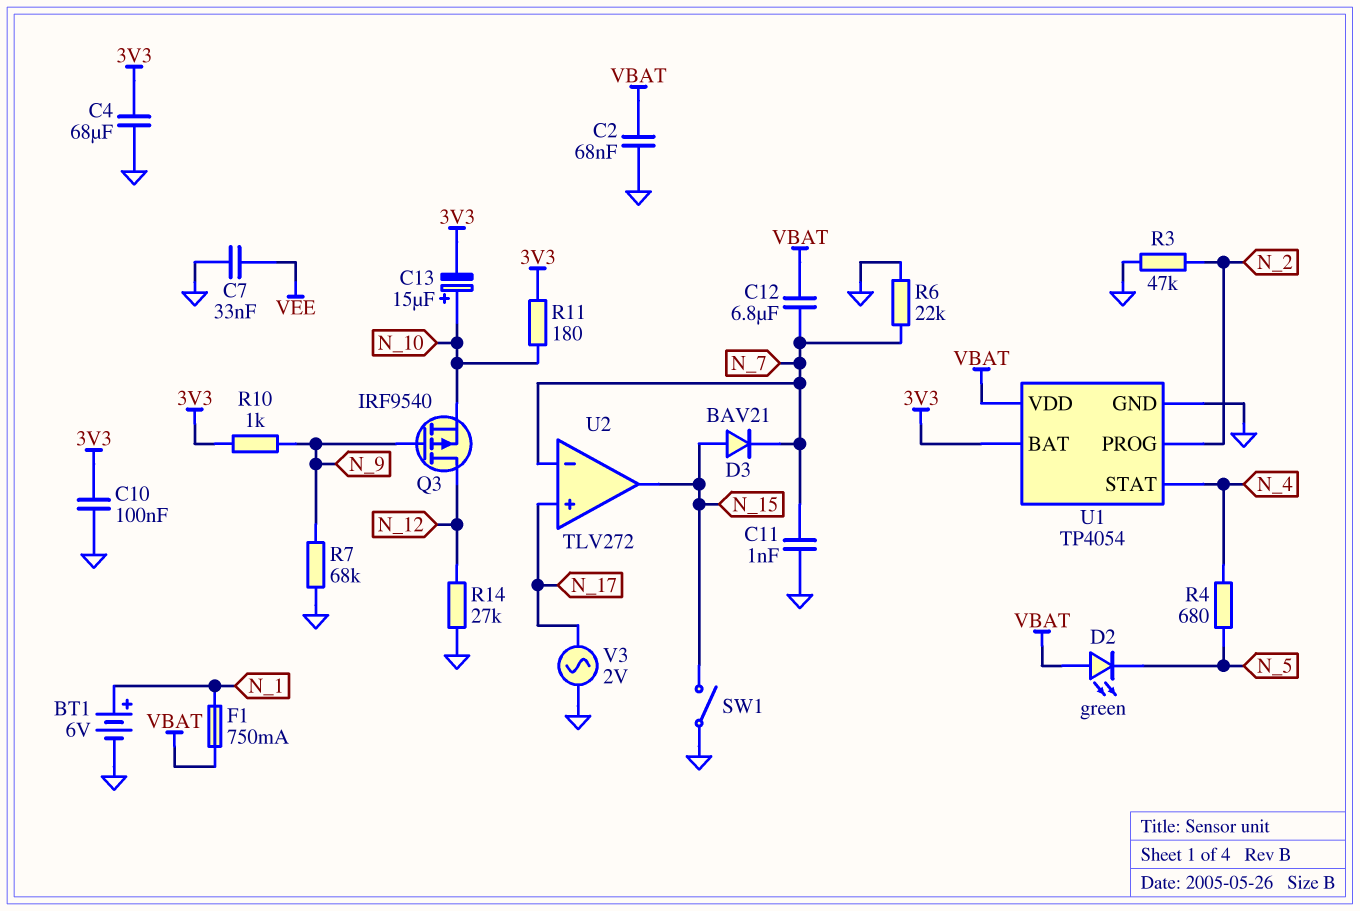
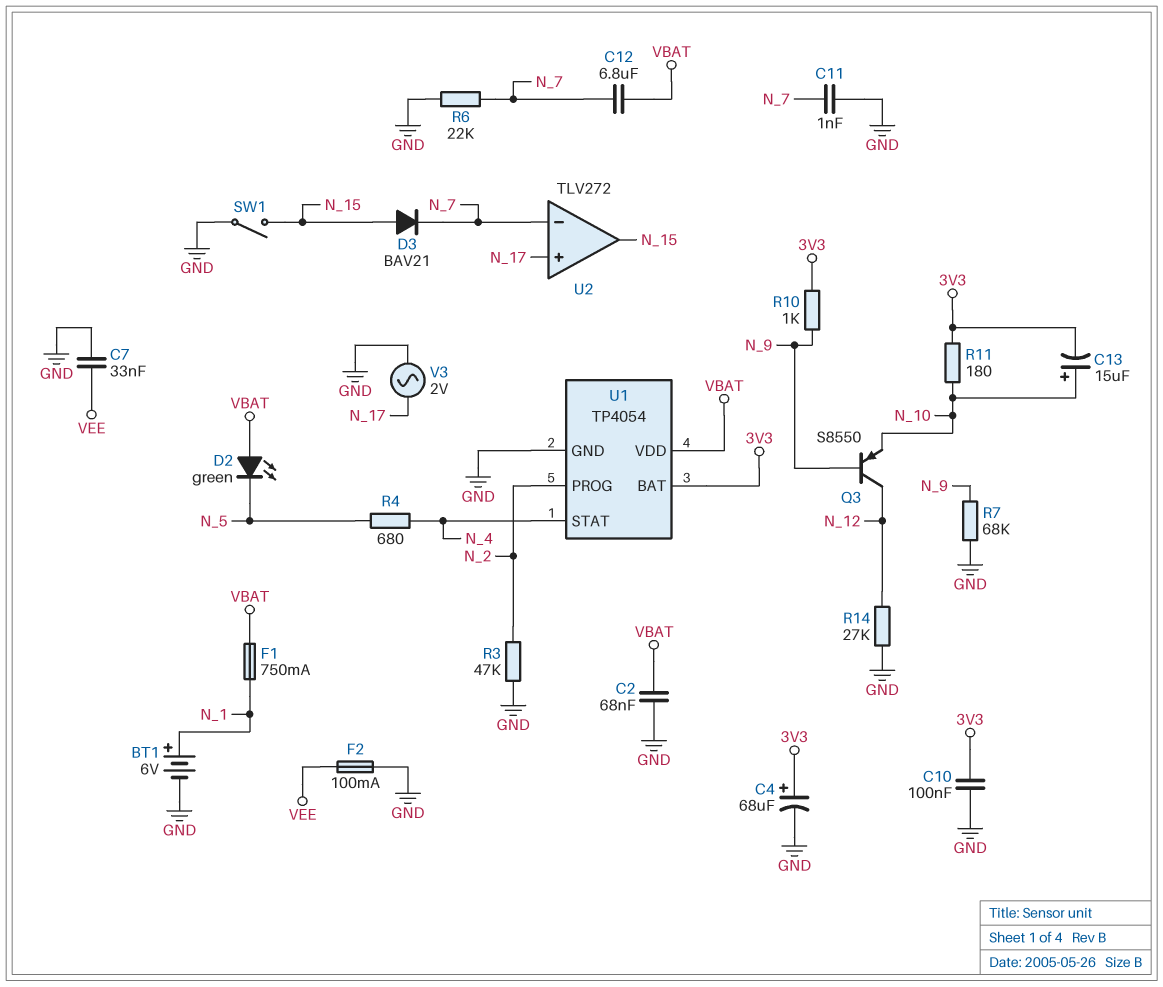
C4: 68uF (3V3, GND) -> 68uF (plus 3V3, minus GND)
F2: none -> 100mA (GND, VEE)
Q3: PMOS IRF9540 (G N_9, D N_12, S N_10) -> PNP S8550 (B N_9, C N_12, E N_10)

